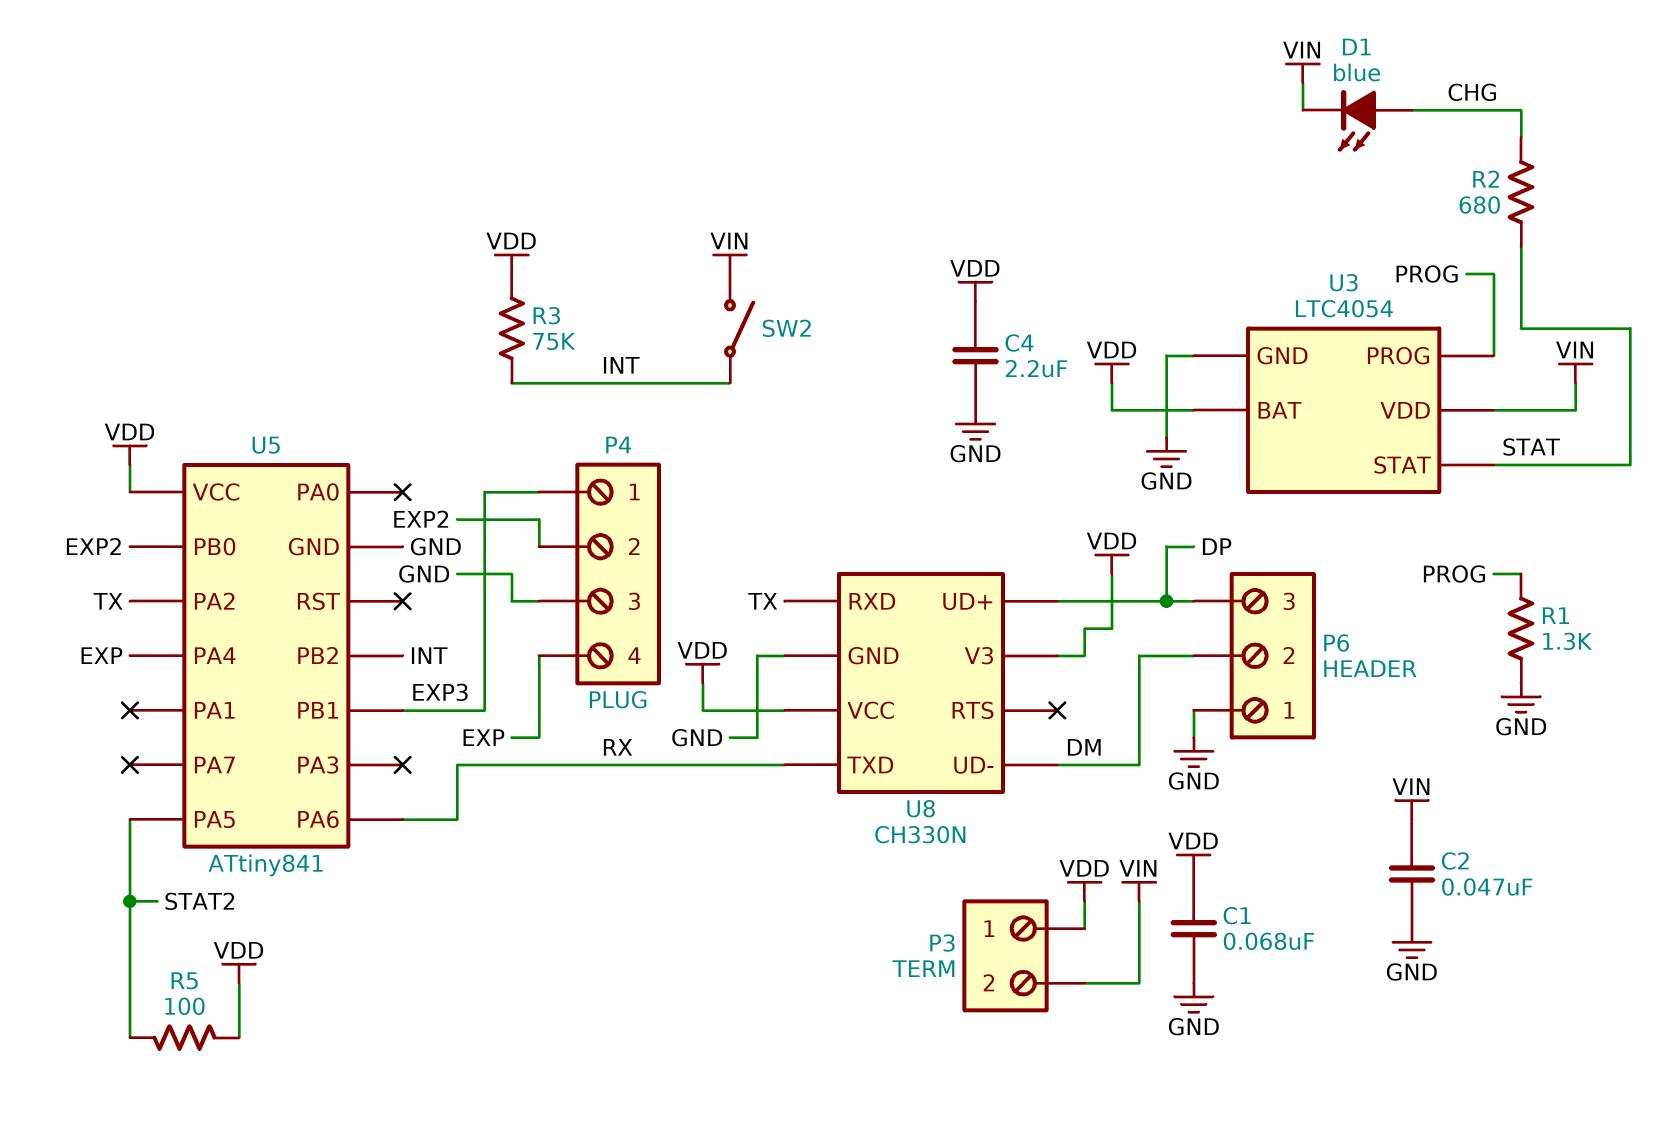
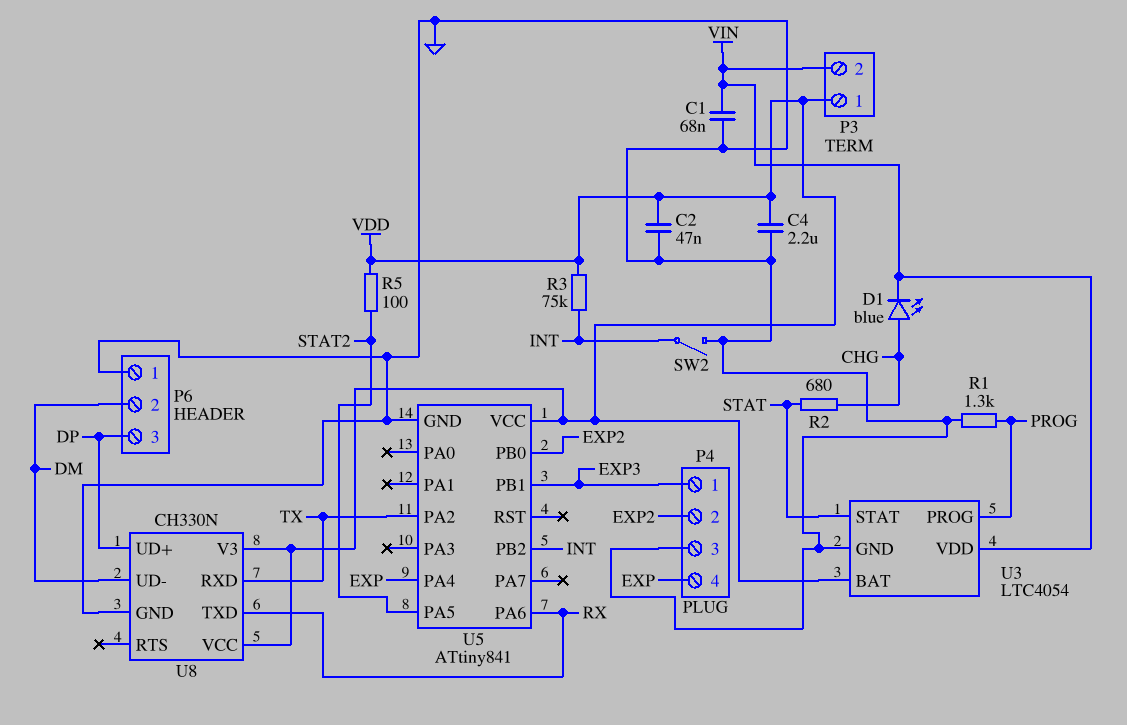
C1: 68nF (GND, VDD) -> 68nF (GND, VIN)
C2: 47nF (GND, VIN) -> 47nF (GND, VDD)
SW2: switch (INT, VIN) -> switch (GND, INT)

